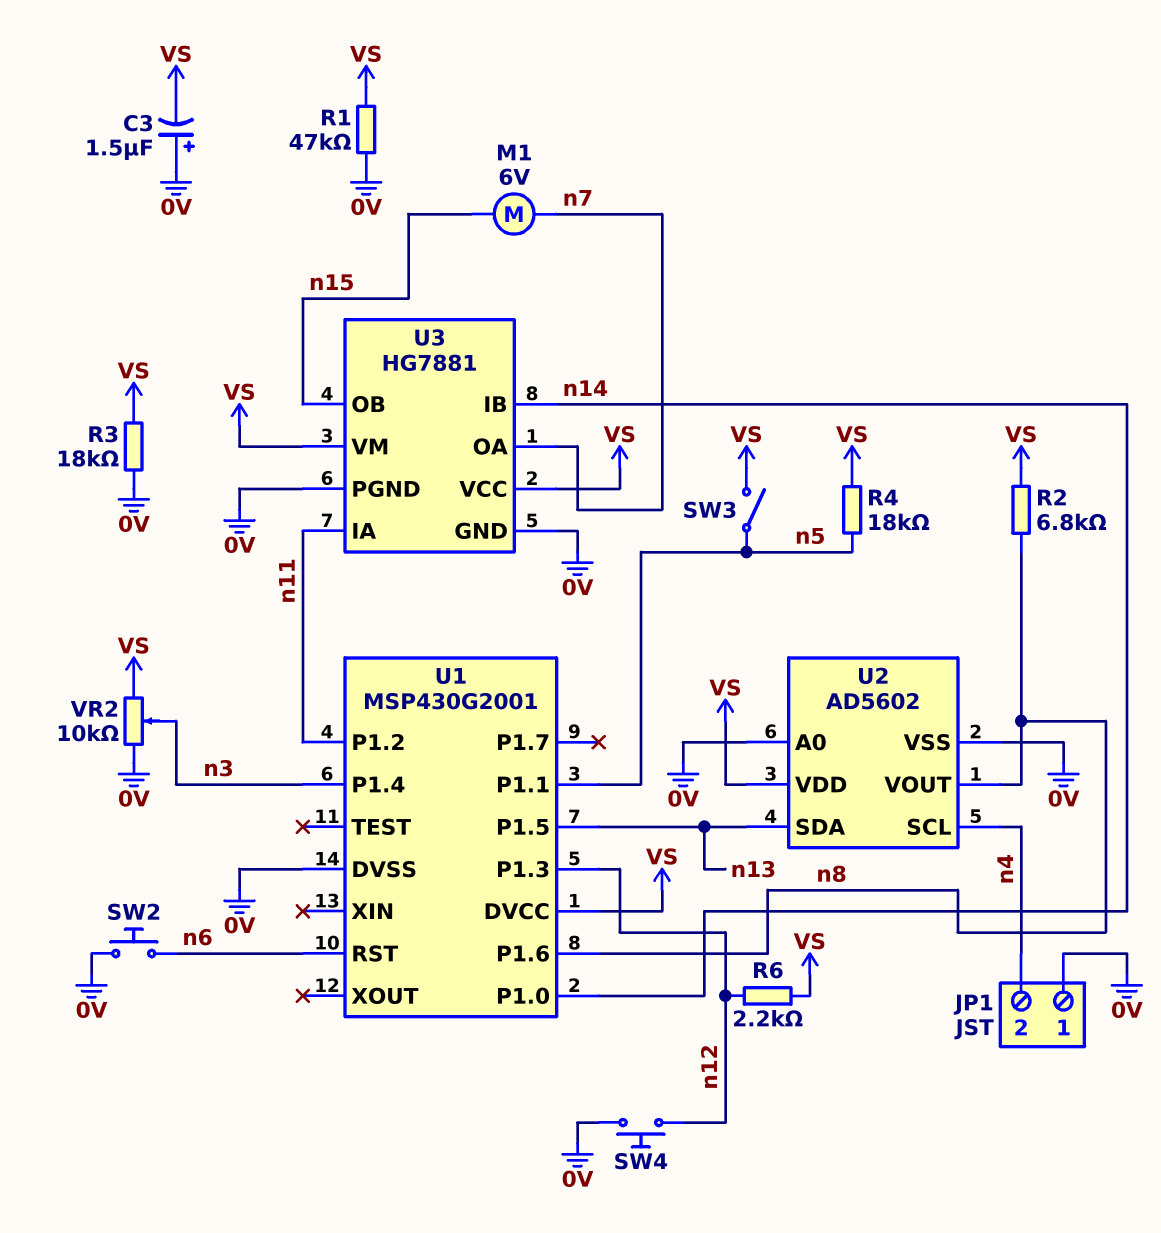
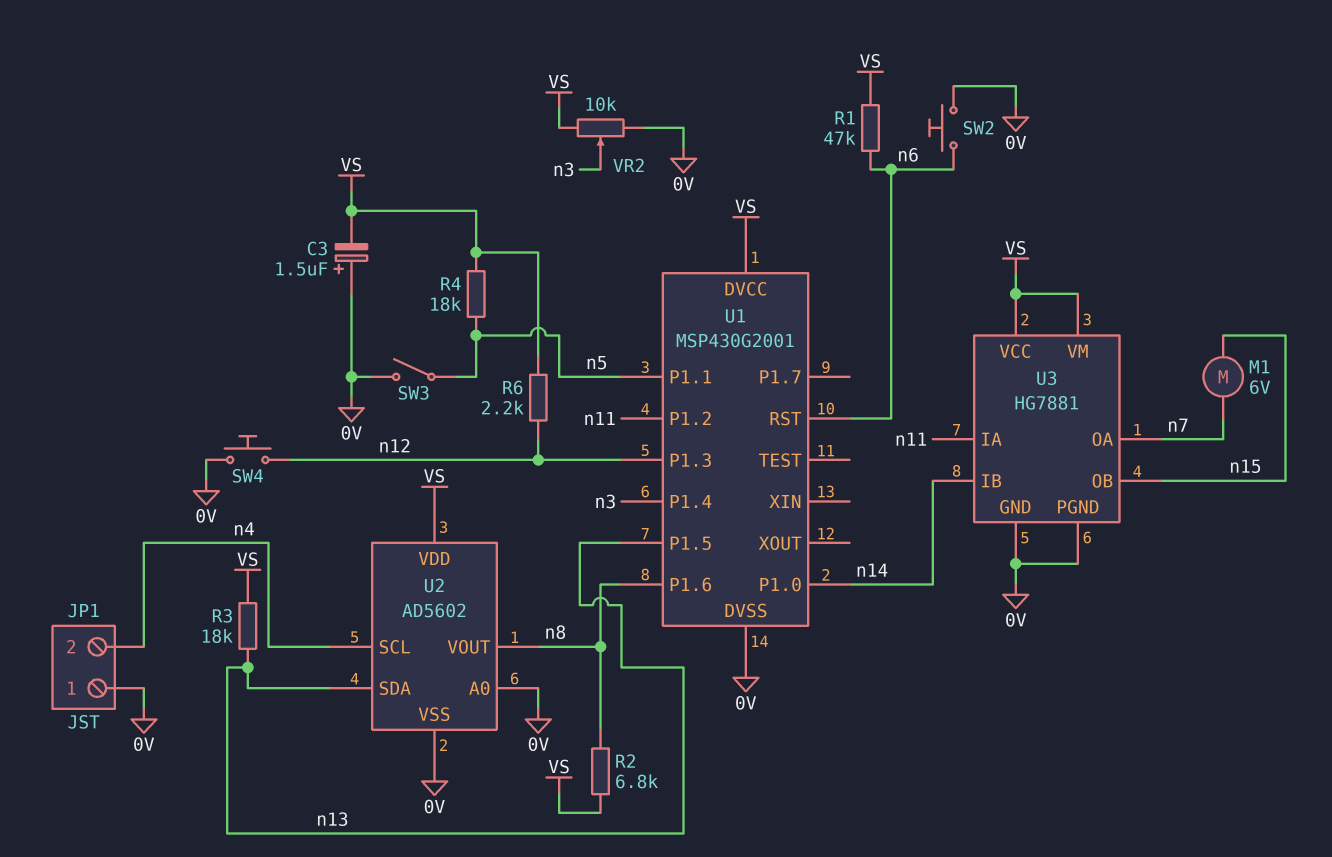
R1: 47k (0V, VS) -> 47k (VS, n6)
R3: 18k (0V, VS) -> 18k (VS, n13)
SW3: switch (VS, n5) -> switch (0V, n5)

